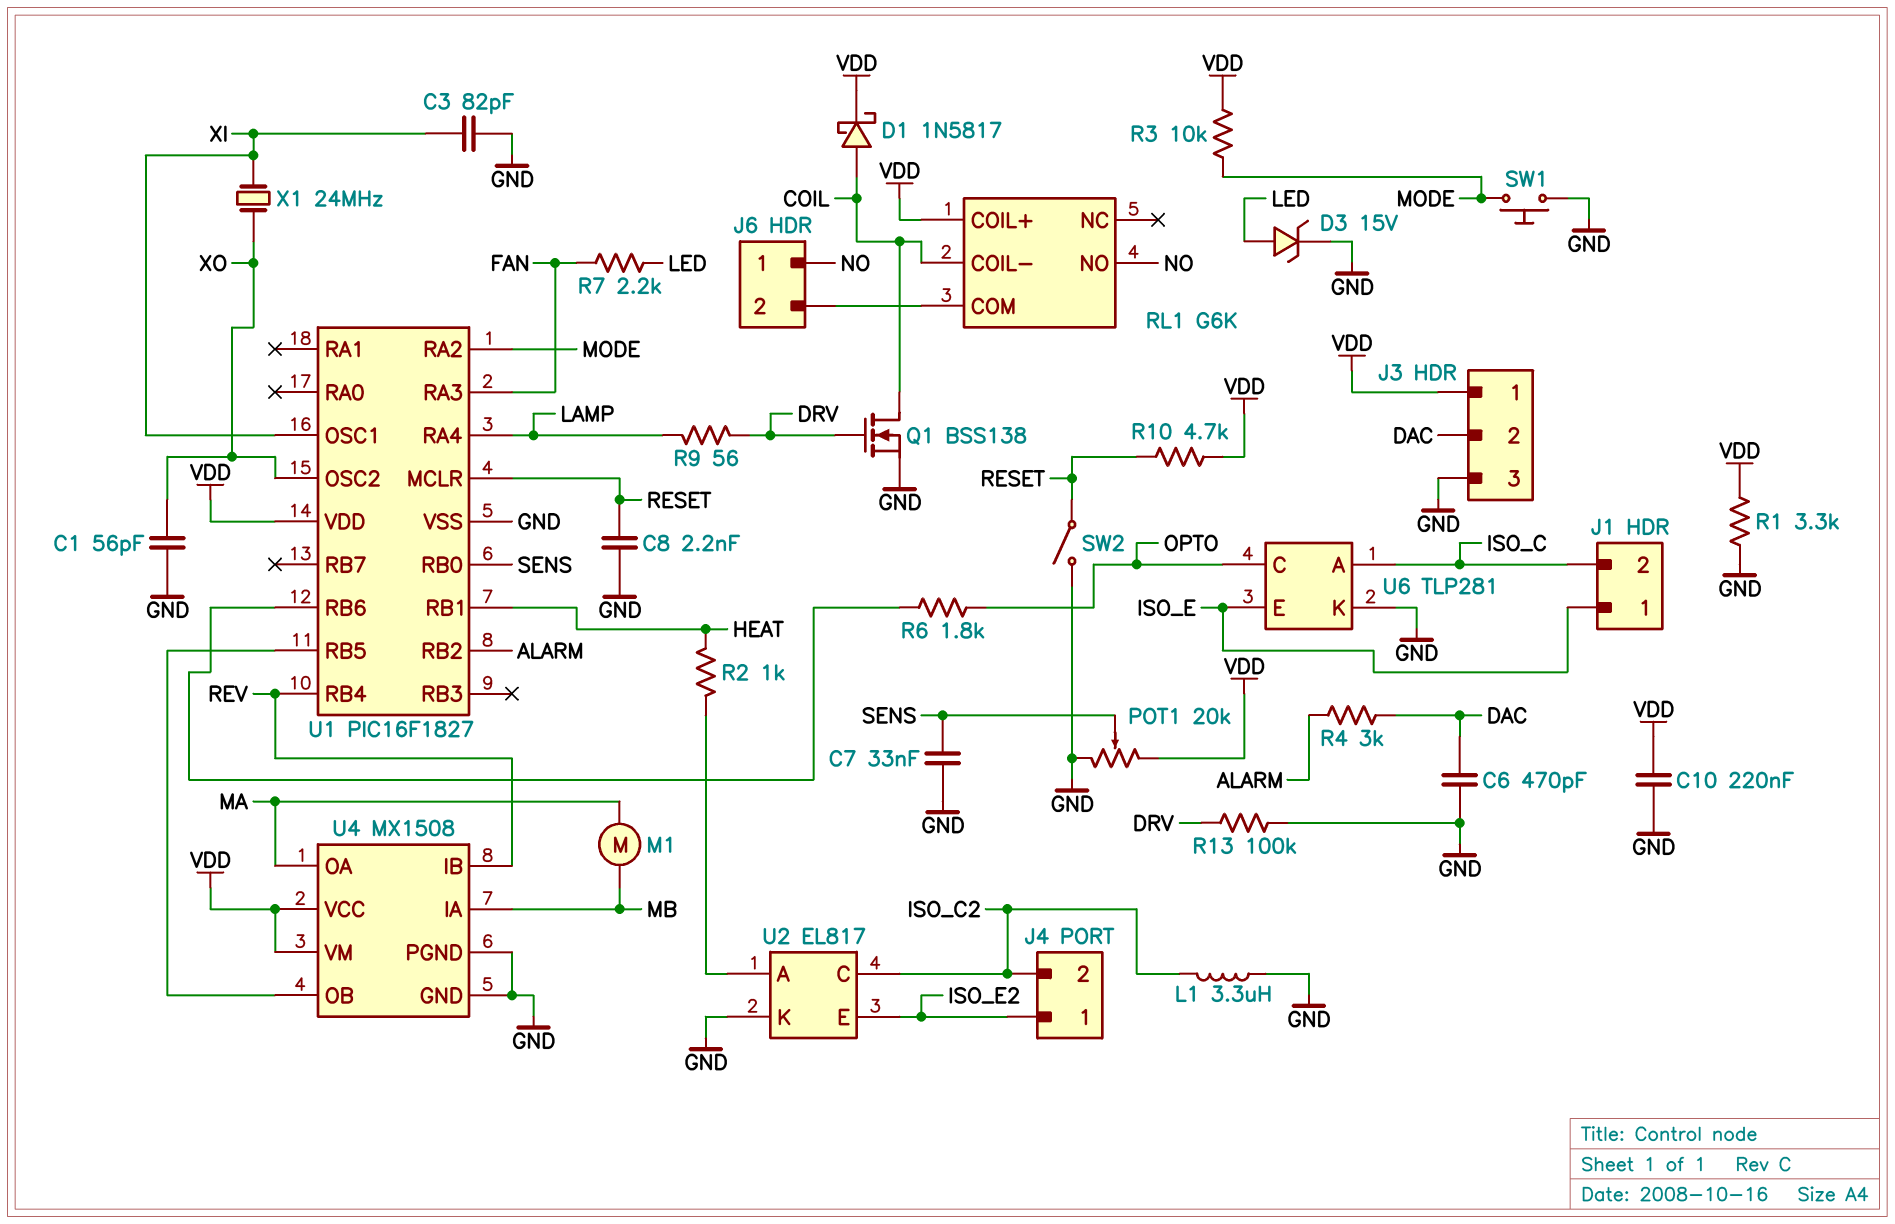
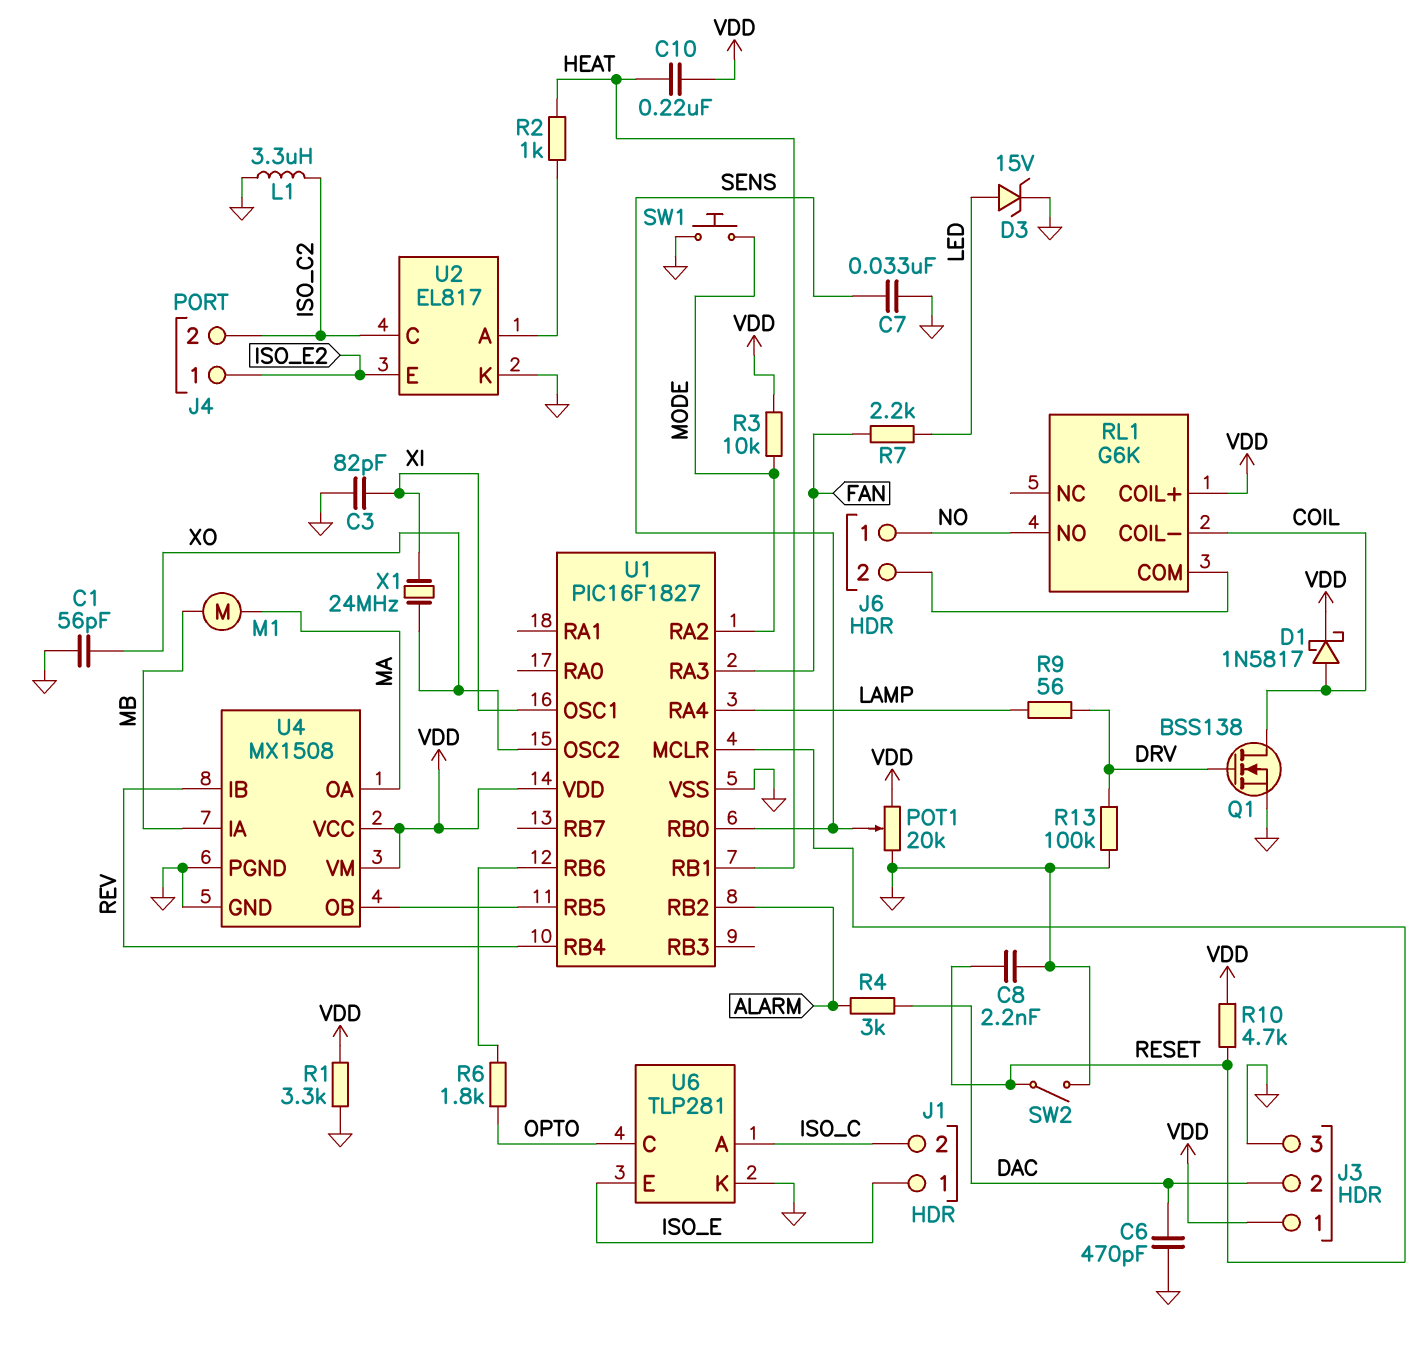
C10: 220nF (GND, VDD) -> 220nF (HEAT, VDD)

